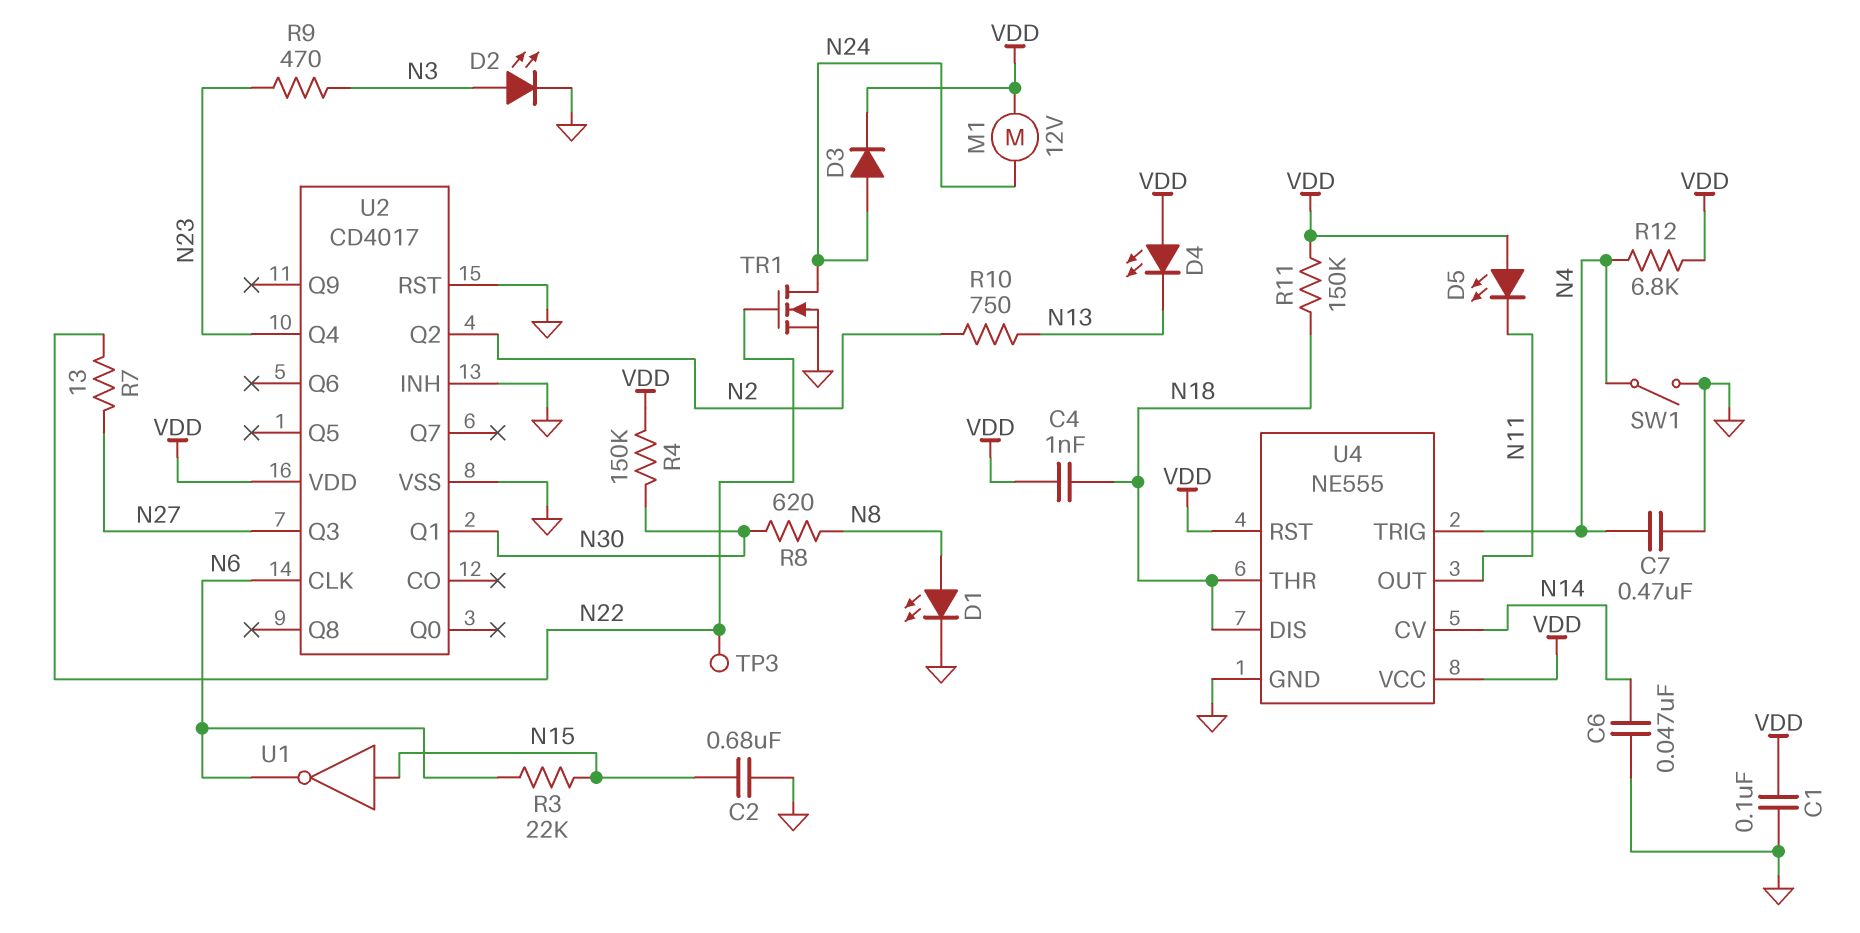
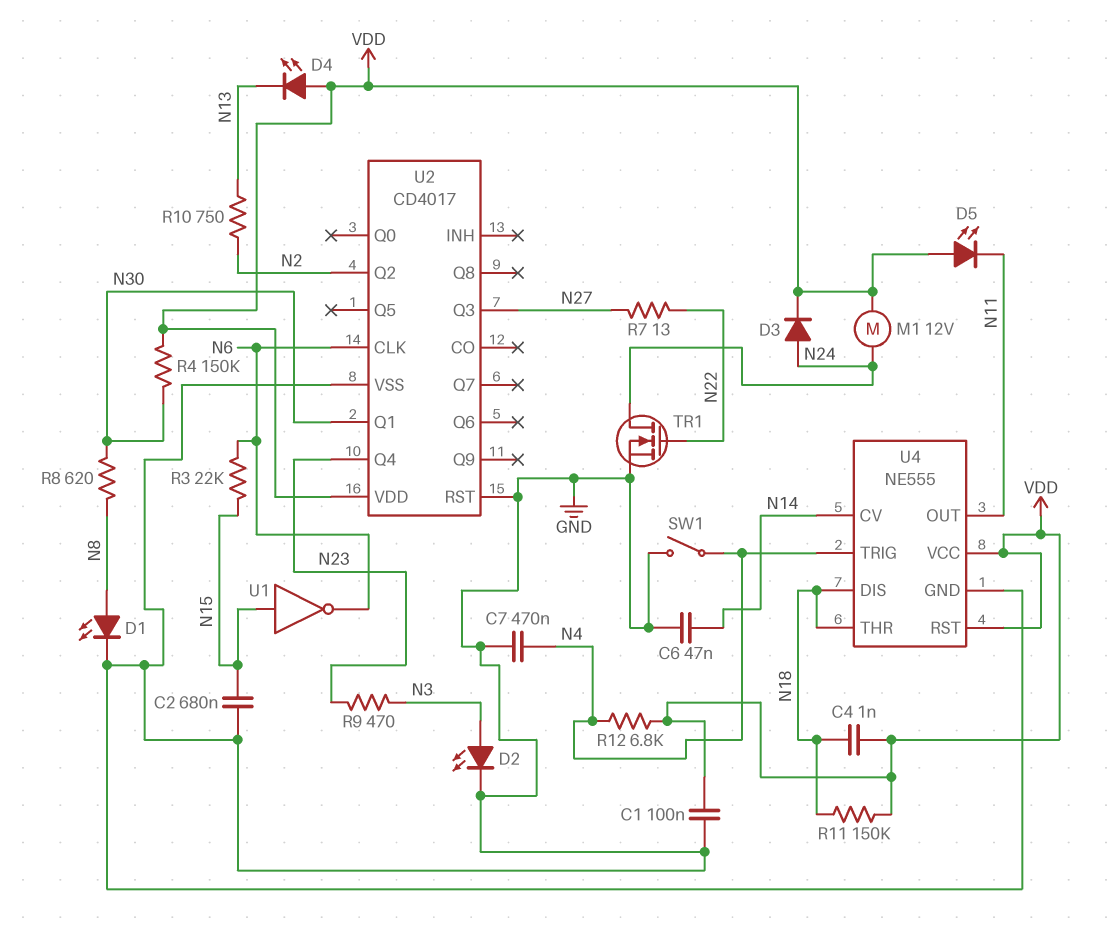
TP3: test point (N22) -> none
U2 pin INH: GND -> none

